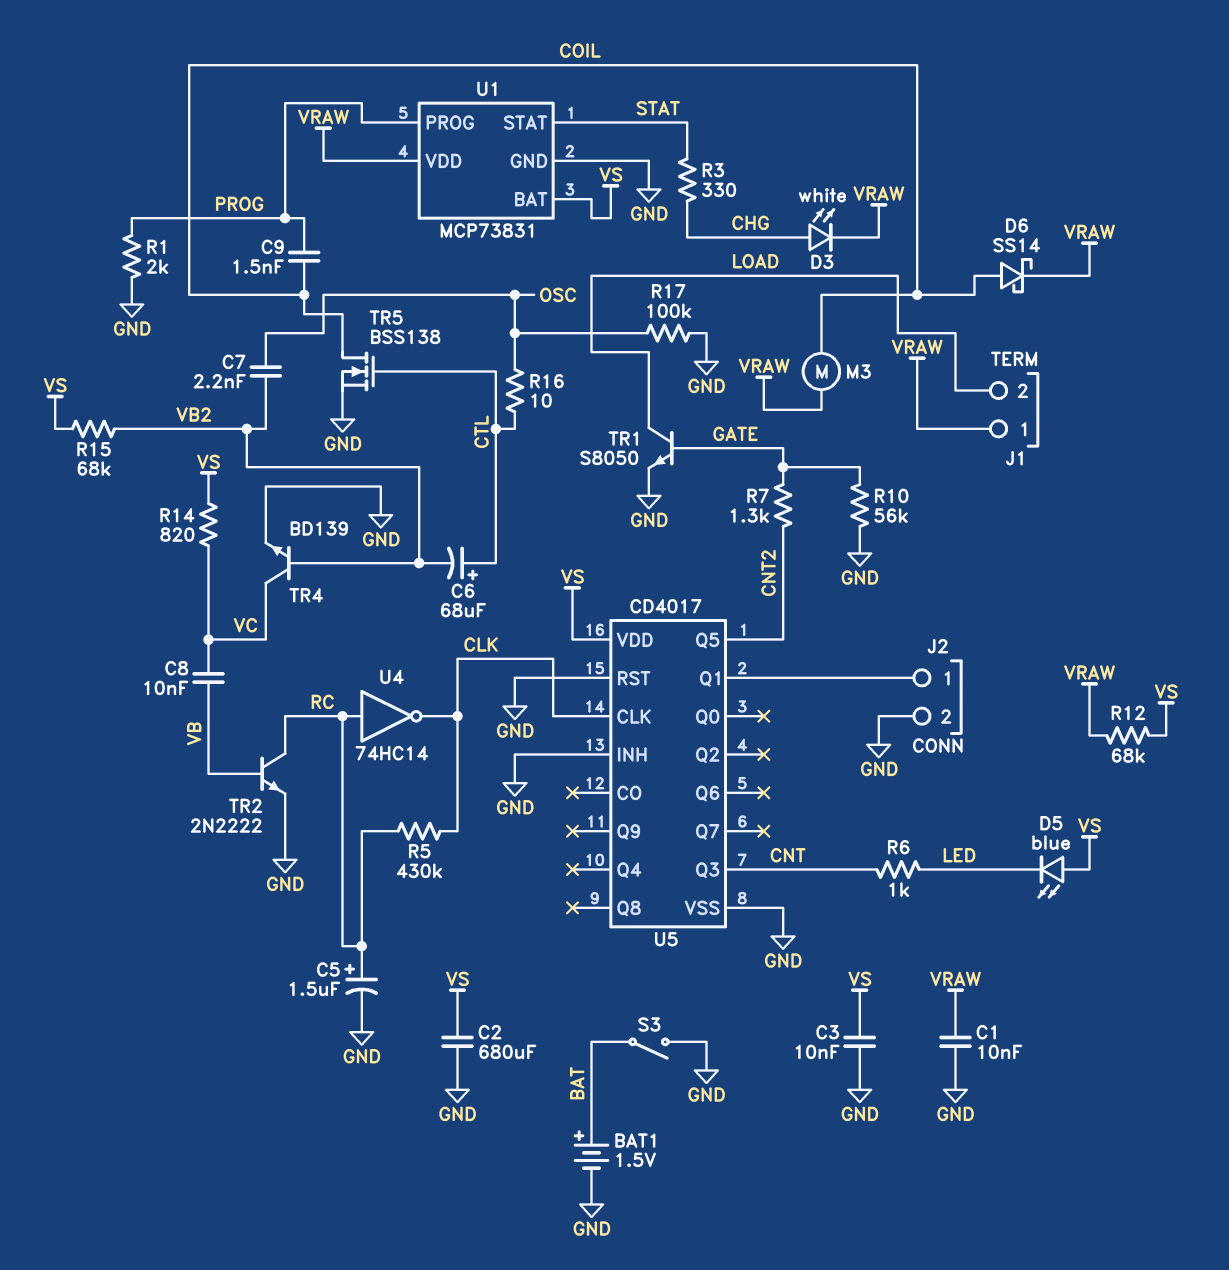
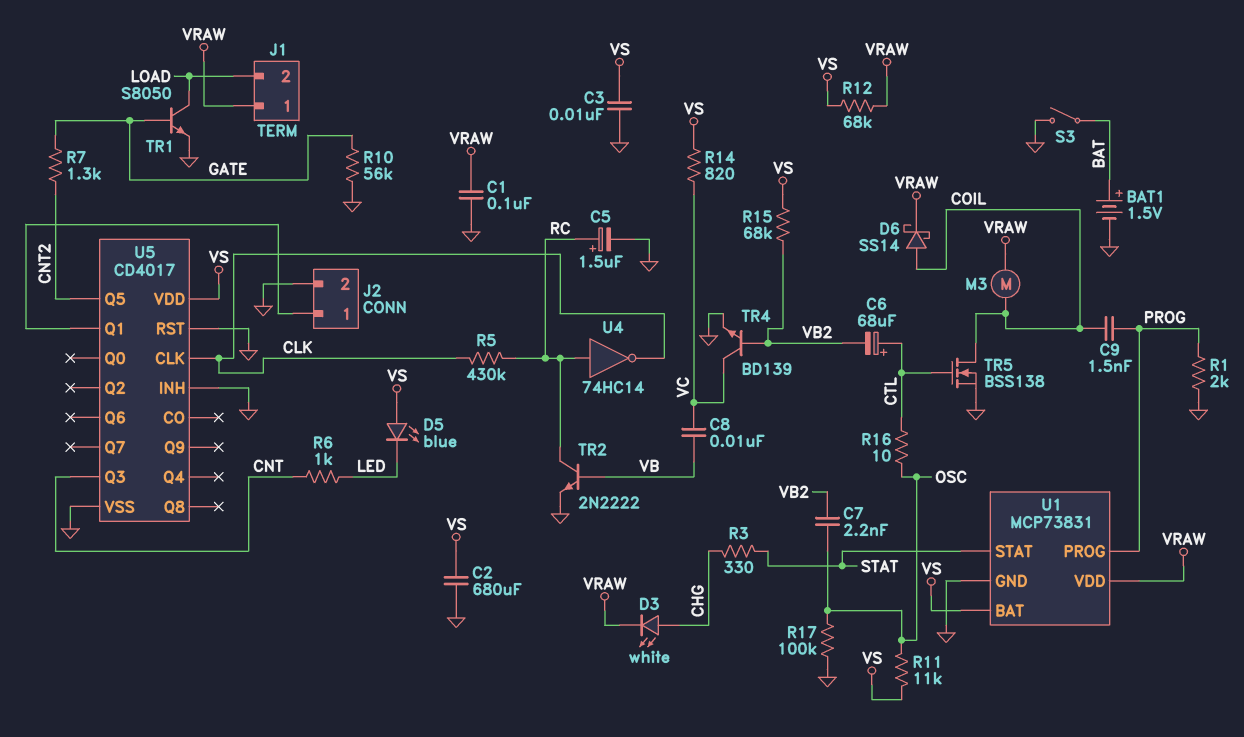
C1: 10nF (GND, VRAW) -> 100nF (GND, VRAW)
R11: none -> 11k (OSC, VS)

